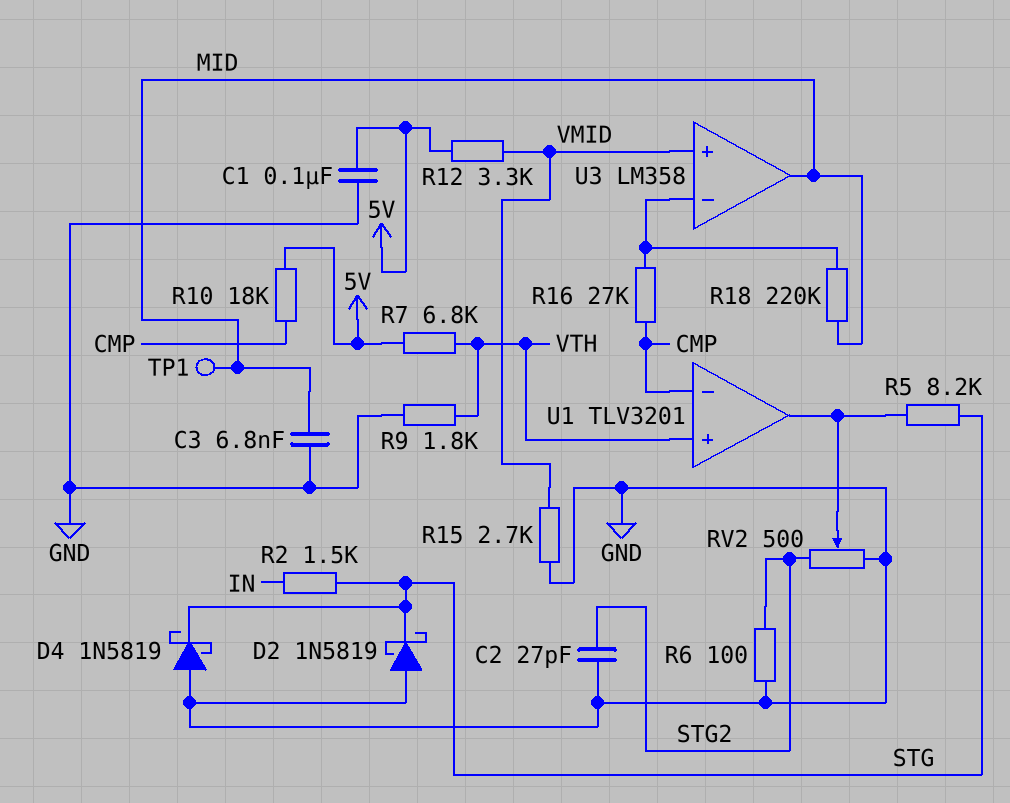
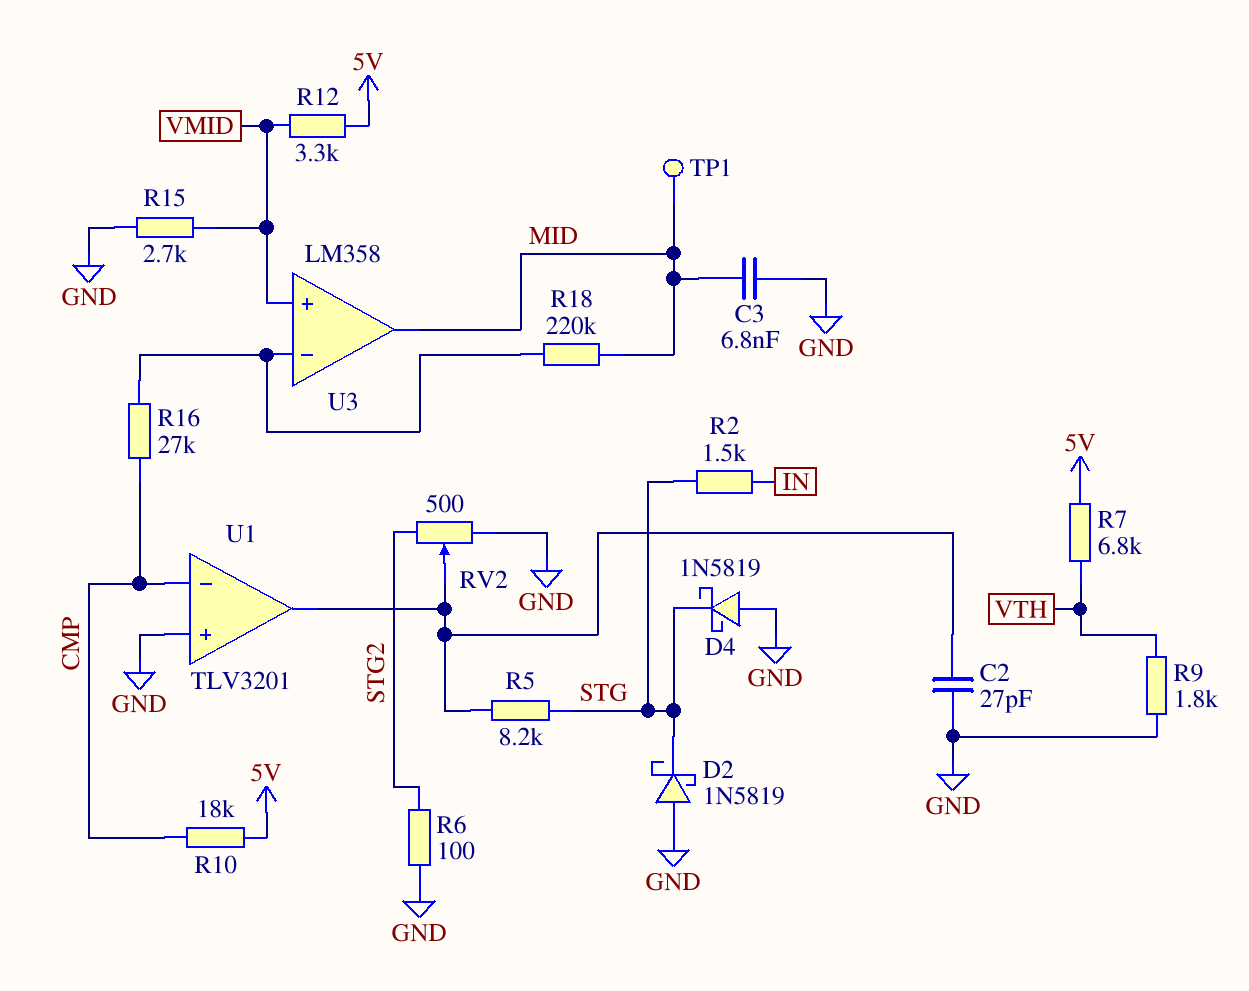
C1: 100nF (5V, GND) -> none
C2: 27pF (GND, STG2) -> 27pF (GND, U1/out)
U1 pin in+: VTH -> GND

